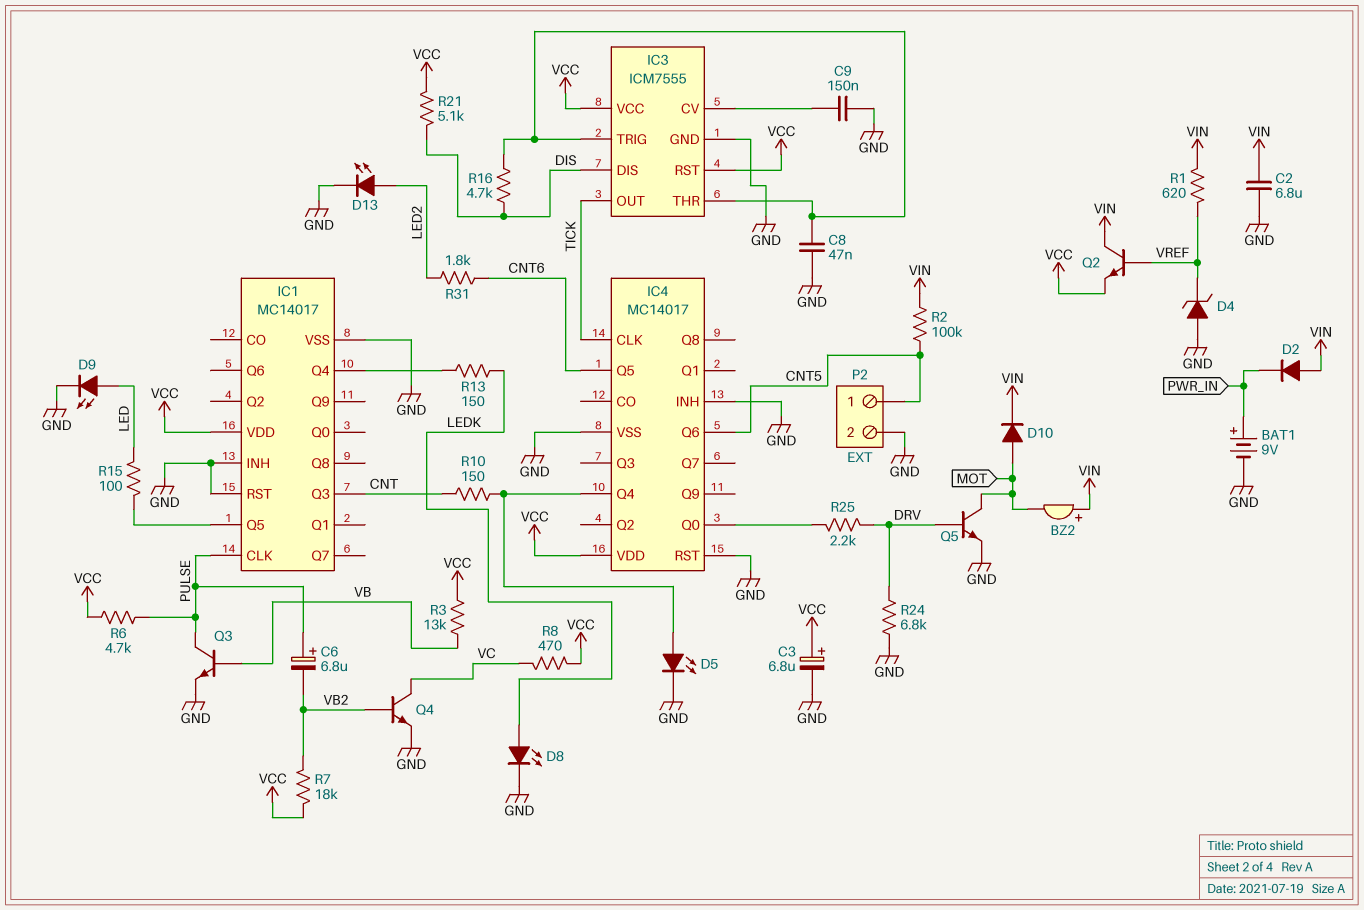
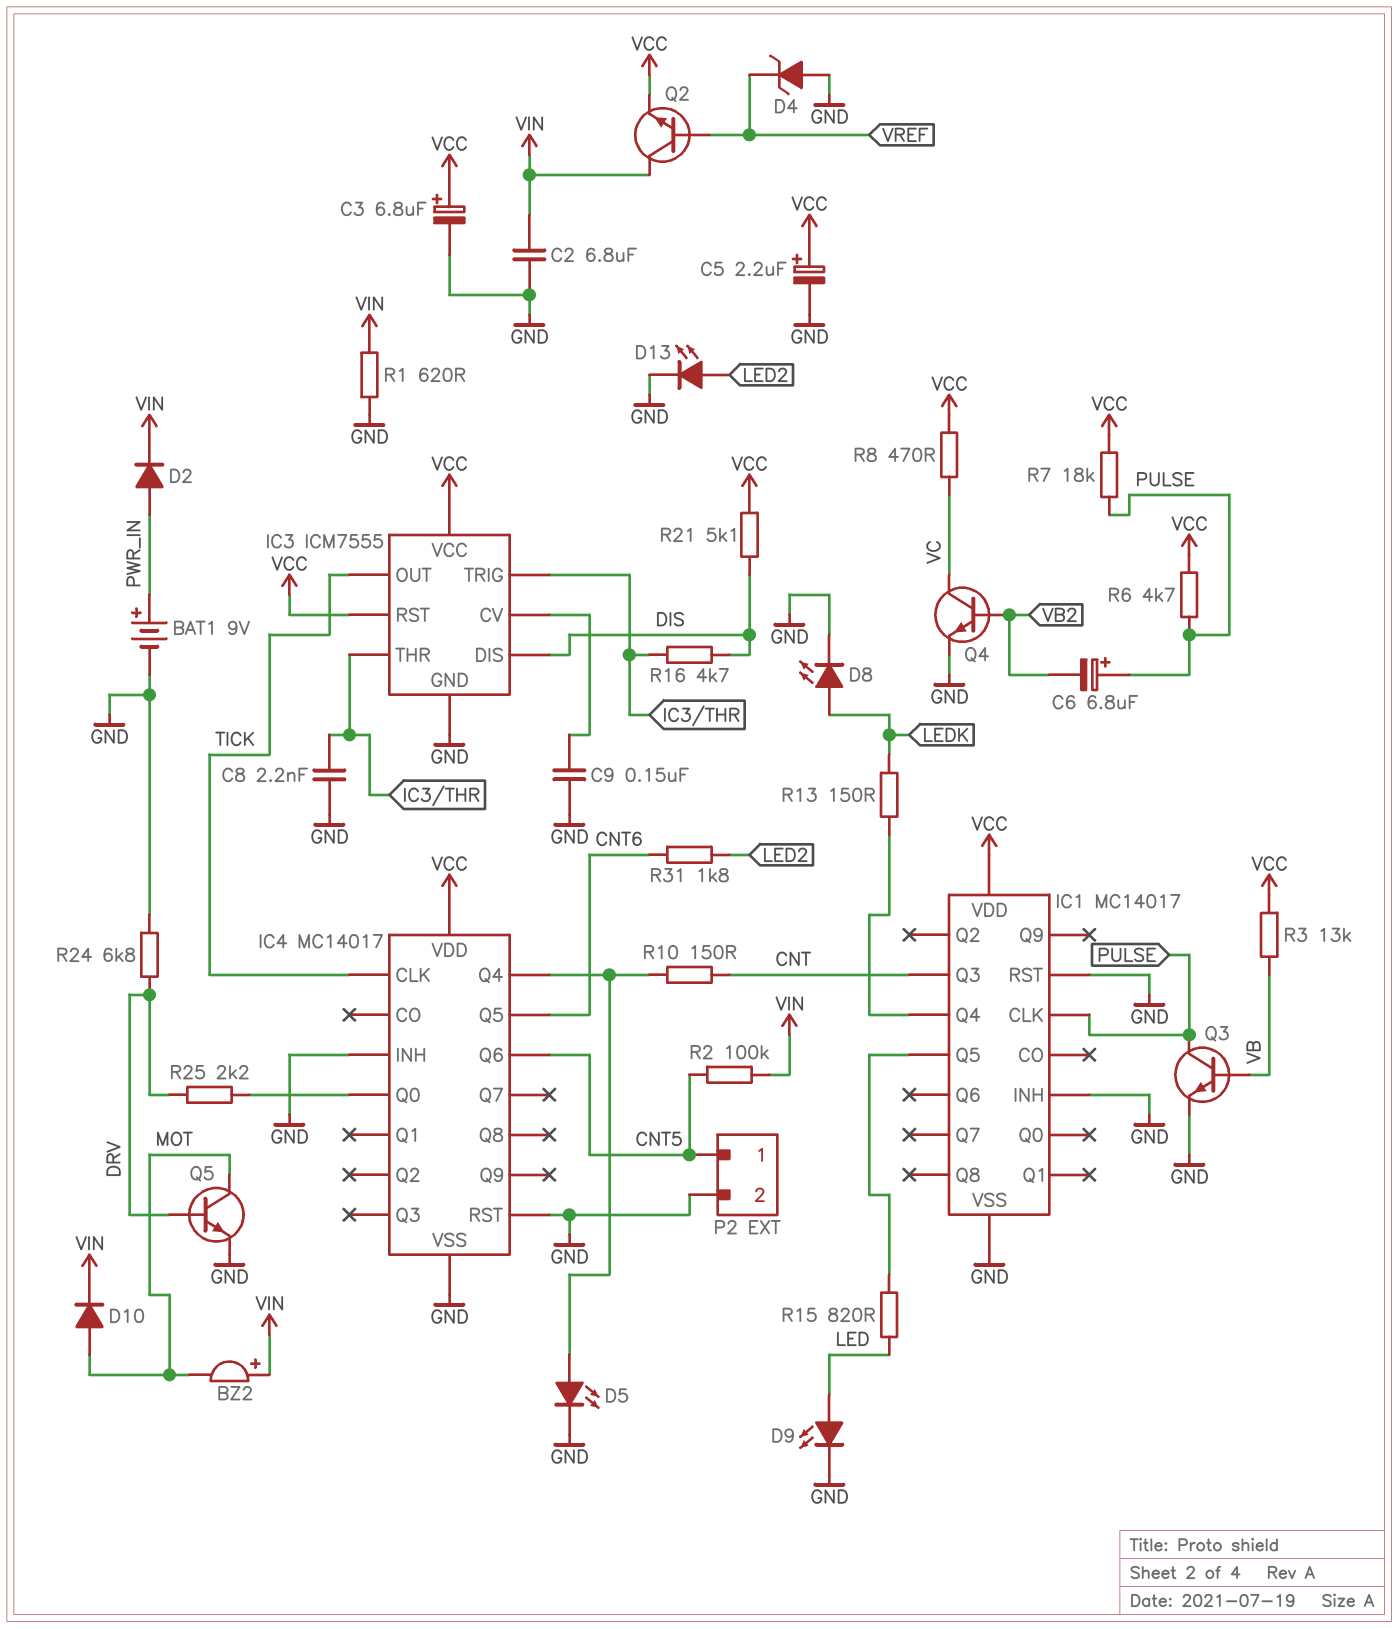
C5: none -> 2.2uF (plus VCC, minus GND)
C8: 47nF (GND, IC3/THR) -> 2.2nF (GND, IC3/THR)
D2: diode (A VIN, K PWR_IN) -> diode (A PWR_IN, K VIN)
R1: 620 (VIN, VREF) -> 620 (GND, VIN)
R7: 18k (VB2, VCC) -> 18k (PULSE, VCC)
R15: 100 (IC1/Q5, LED) -> 820 (IC1/Q5, LED)

